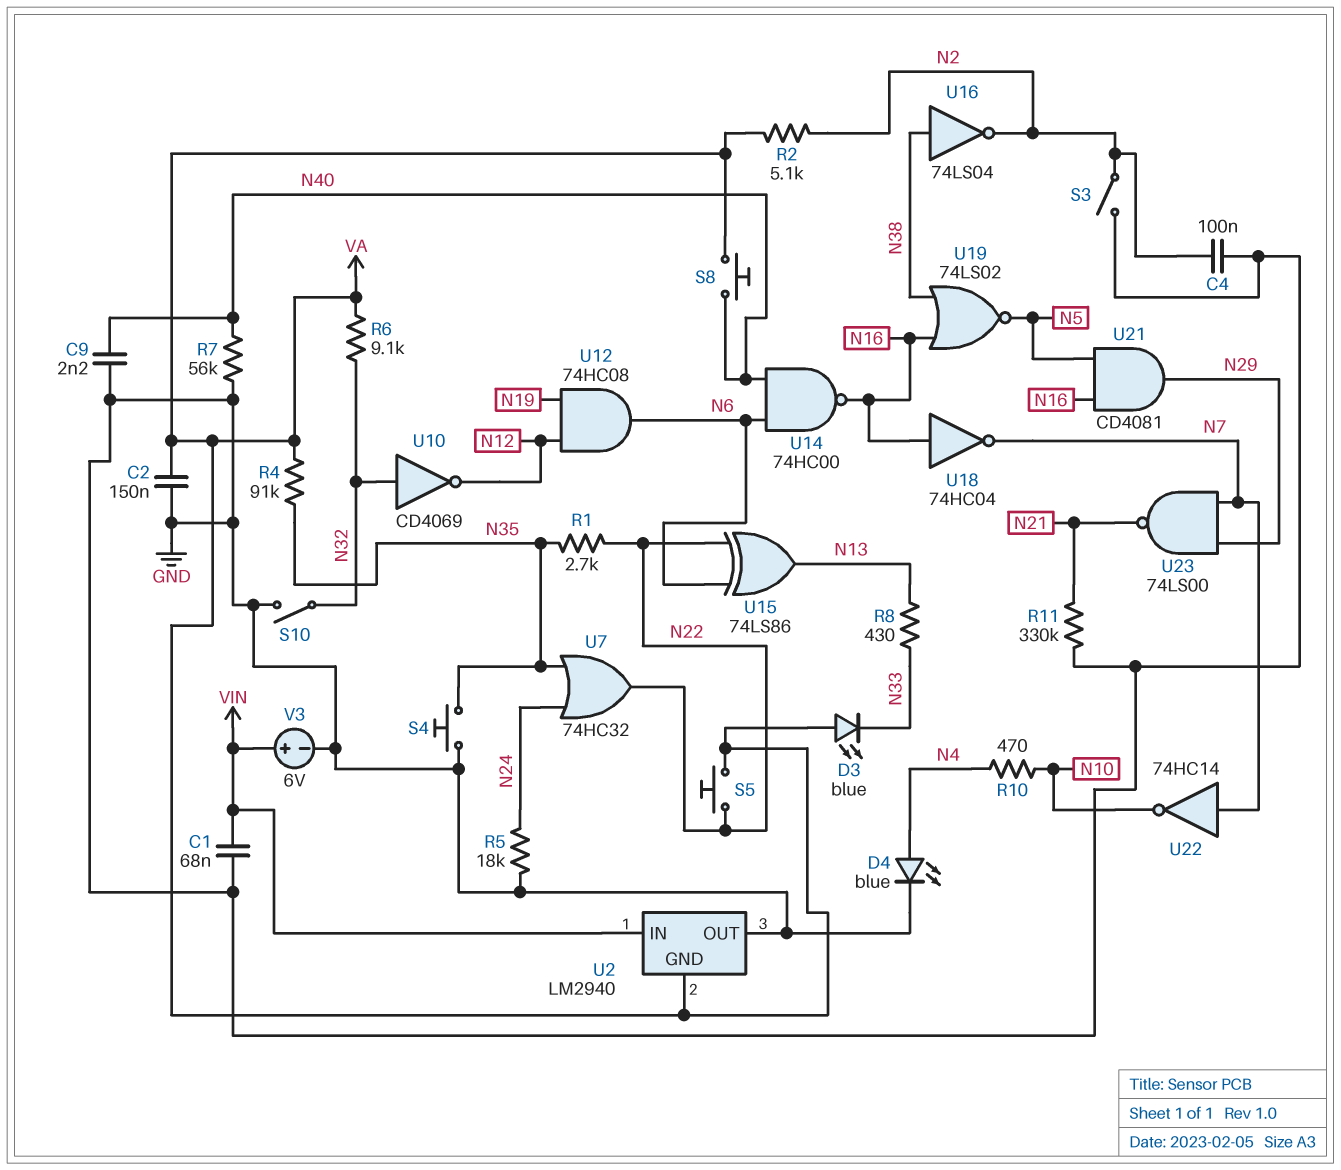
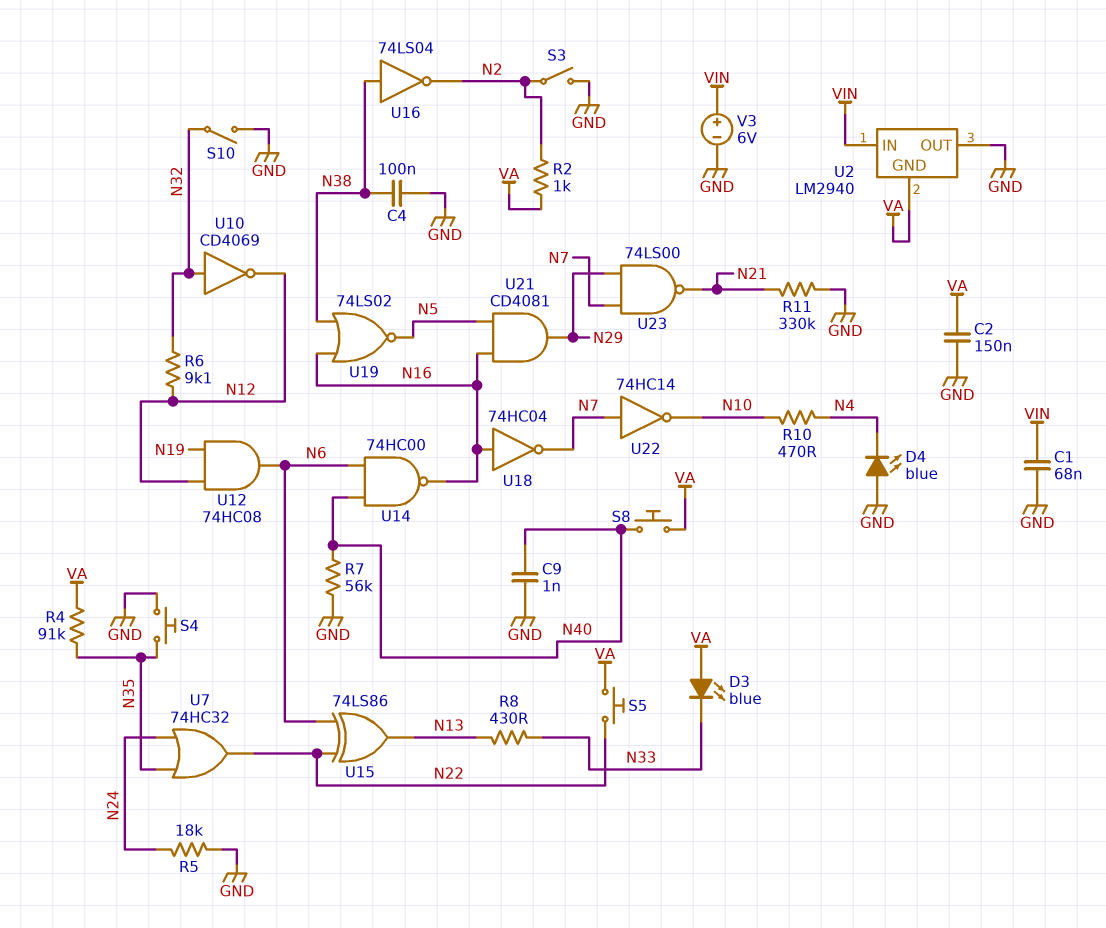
C4: 100nF (GND, N2) -> 100nF (GND, N38)
C9: 2.2nF (GND, N40) -> 1nF (GND, N40)
D4: LED blue (A N4, K GND) -> LED blue (A GND, K N4)
R1: 2.7k (N22, N35) -> none
R2: 5.1k (N2, VA) -> 1k (N2, VA)
R6: 9.1k (N32, VA) -> 9.1k (N12, N32)

